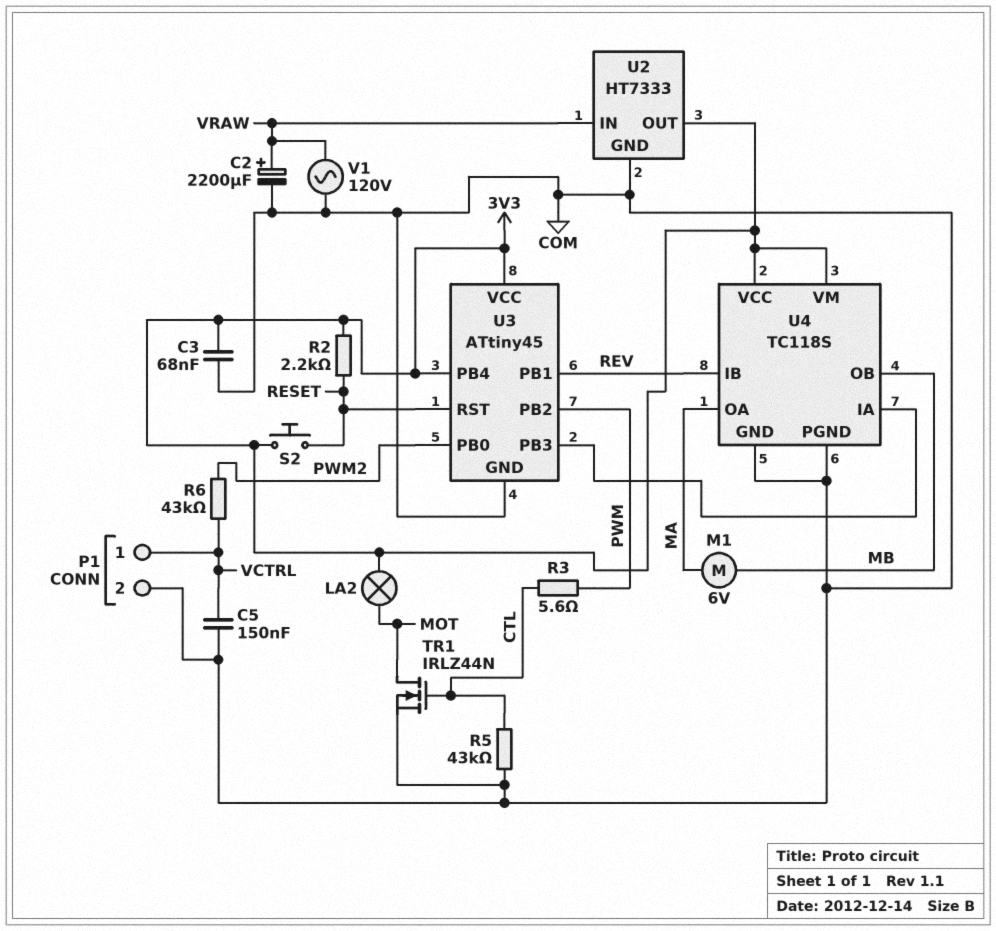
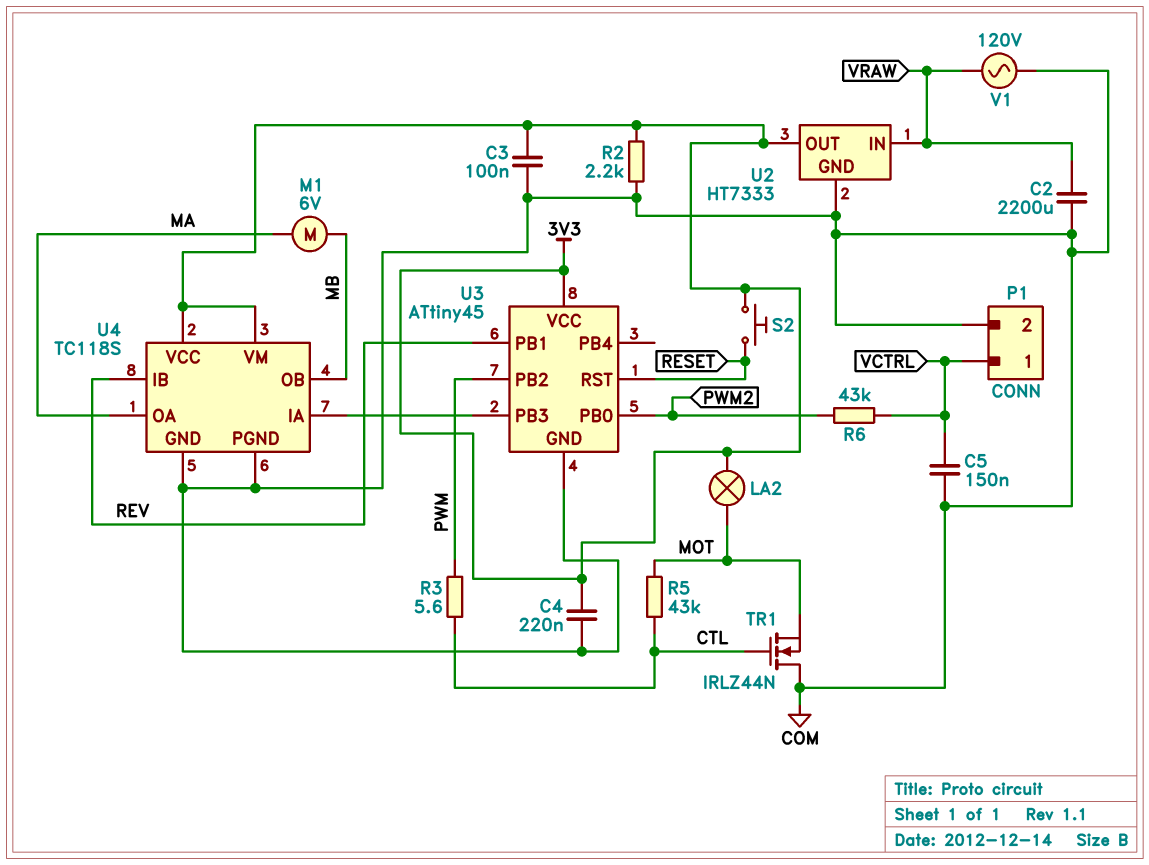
C2: 2200uF (plus VRAW, minus COM) -> 2200uF (COM, VRAW)
C3: 68nF (3V3, COM) -> 100nF (3V3, COM)
C4: none -> 220nF (3V3, COM)
R2: 2.2k (3V3, RESET) -> 2.2k (3V3, COM)
R5: 43k (COM, CTL) -> 43k (CTL, MOT)
TR1: NMOS IRLZ44N (G CTL, D MOT, S COM) -> NMOS IRLZ44N (G CTL, D COM, S MOT)
U3 pin PB4: 3V3 -> none

